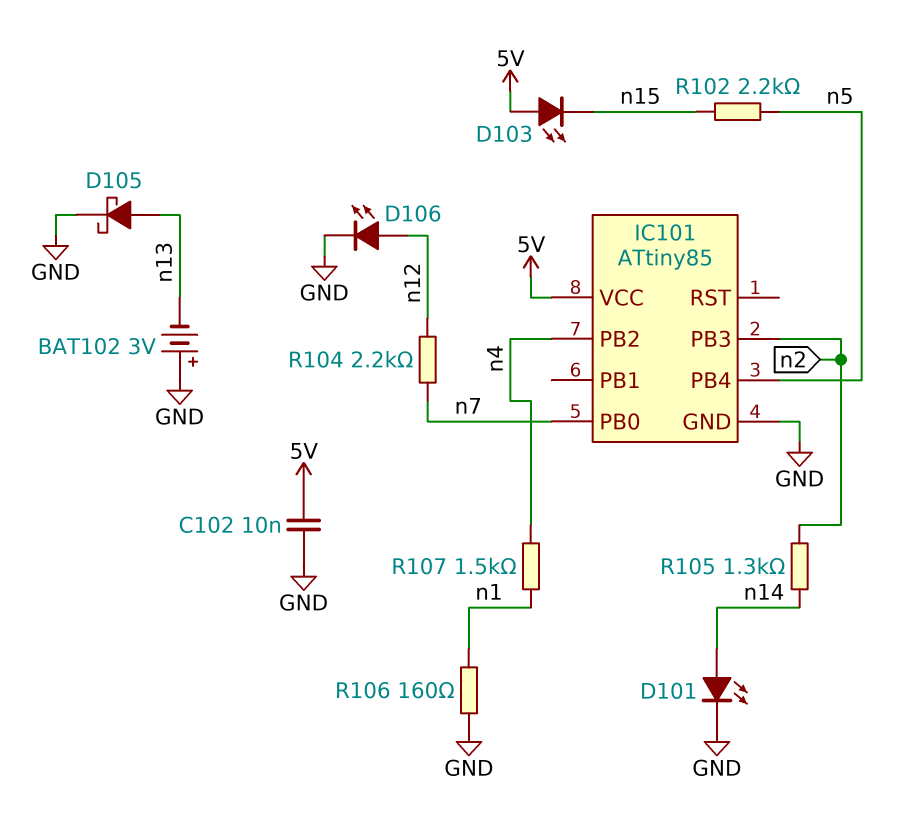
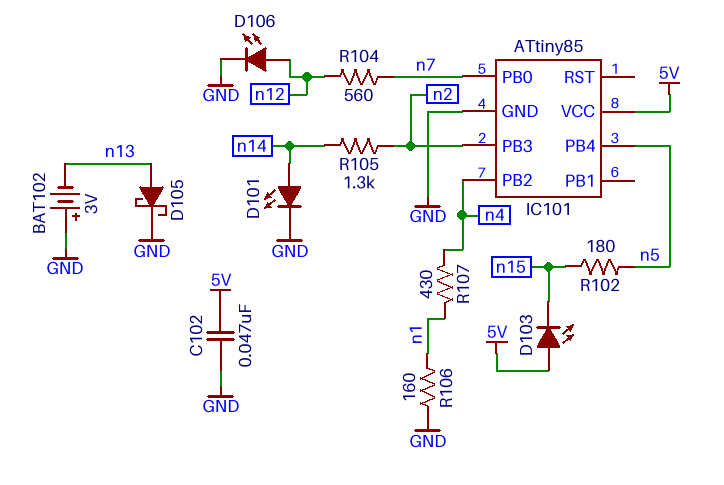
C102: 10nF (5V, GND) -> 47nF (5V, GND)
R102: 2.2k (n5, n15) -> 180 (n5, n15)
R104: 2.2k (n7, n12) -> 560 (n7, n12)
R107: 1.5k (n1, n4) -> 430 (n1, n4)

